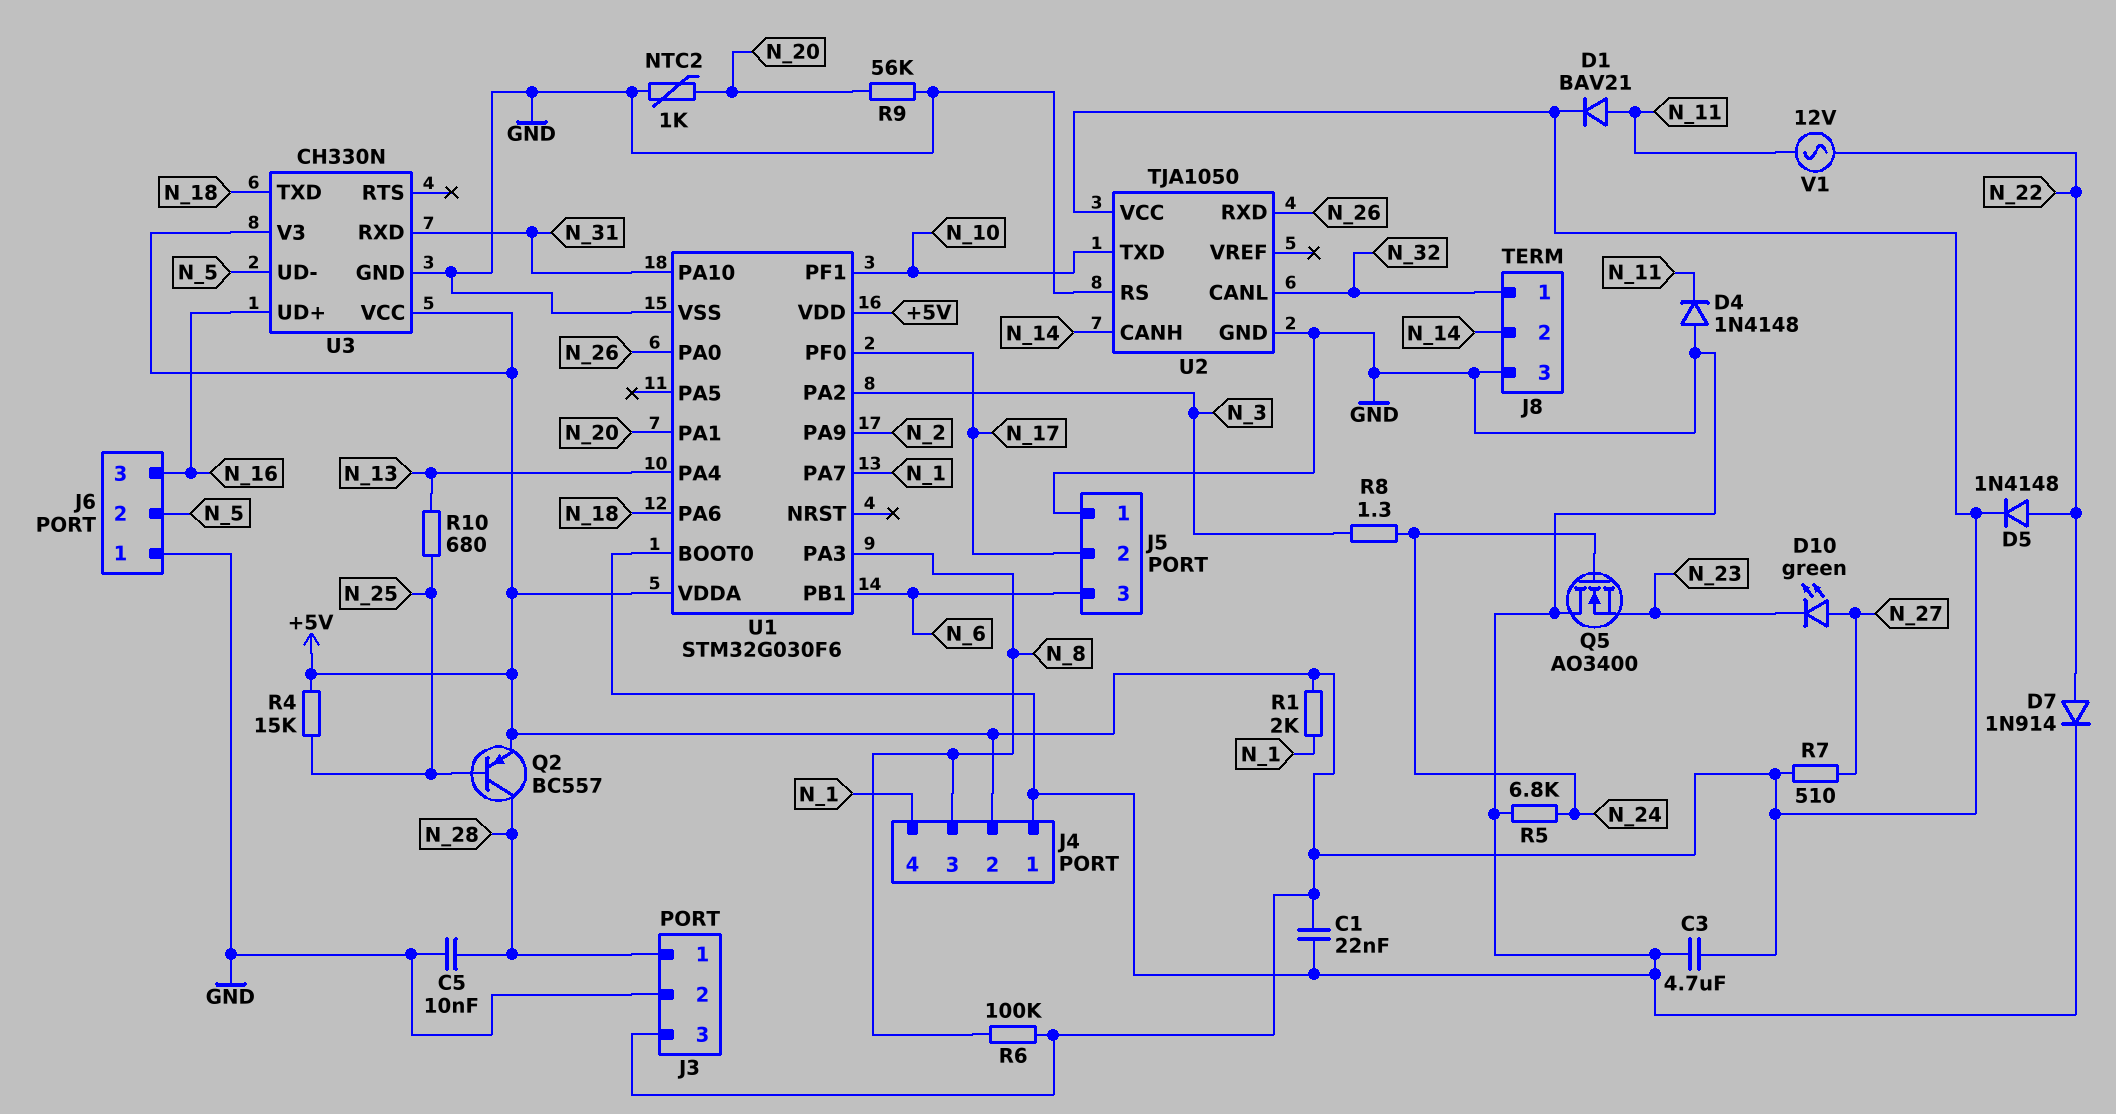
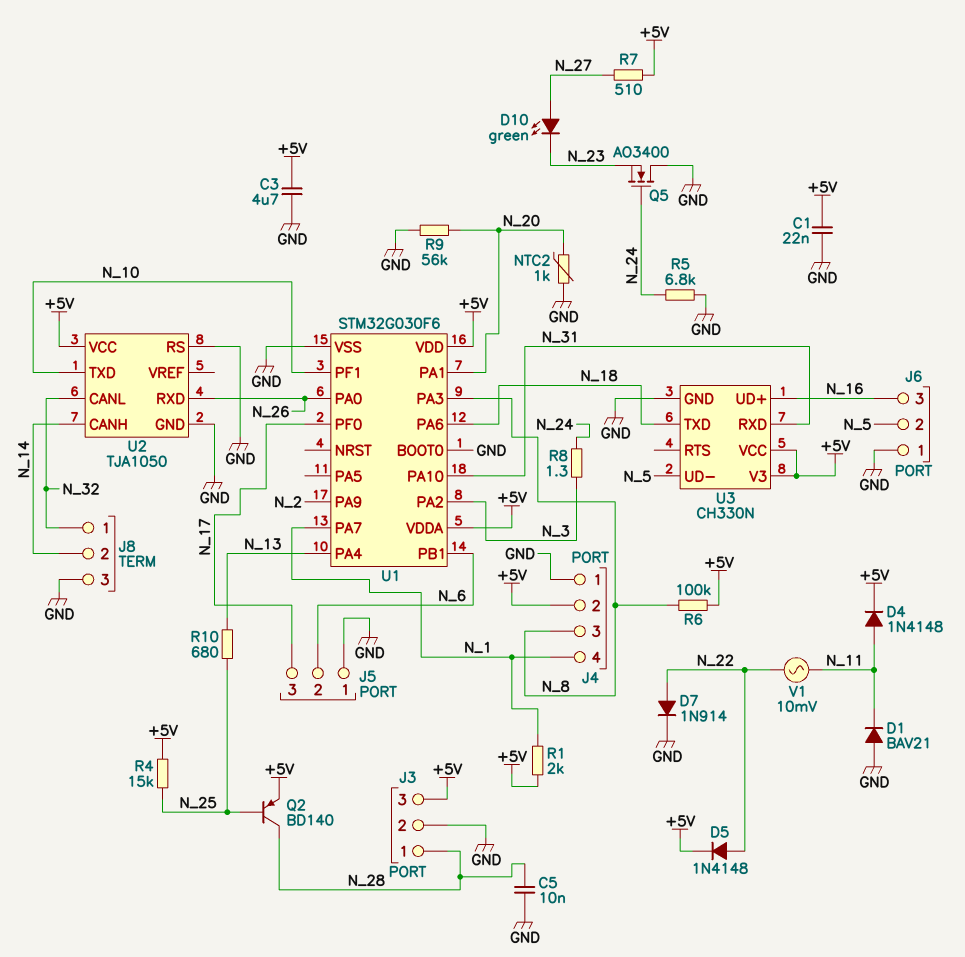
D1: diode BAV21 (A N_11, K +5V) -> diode BAV21 (A GND, K N_11)
D4: diode 1N4148 (A GND, K N_11) -> diode 1N4148 (A N_11, K +5V)
J5 pin 2: N_17 -> N_6
J5 pin 3: N_6 -> N_17
Q2: PNP BC557 (B N_25, C N_28, E +5V) -> PNP BD140 (B N_25, C N_28, E +5V)
V1: AC 12V (N_11, N_22) -> AC 10mV (N_11, N_22)

